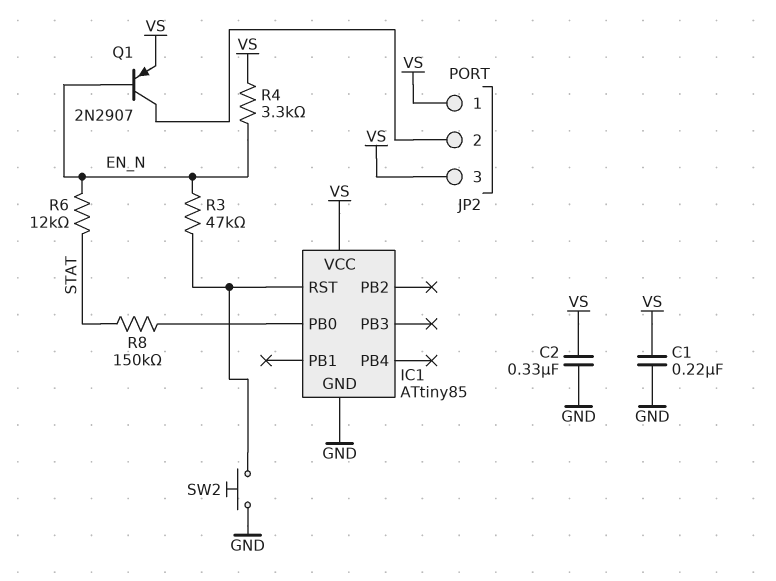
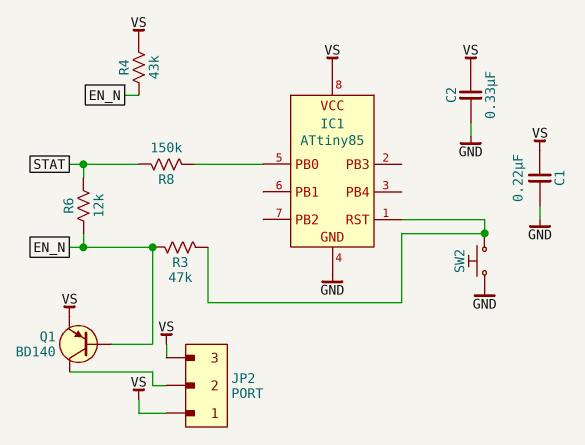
Q1: PNP 2N2907 (B EN_N, C JP2/2, E VS) -> PNP BD140 (B EN_N, C JP2/2, E VS)
R4: 3.3k (EN_N, VS) -> 43k (EN_N, VS)

